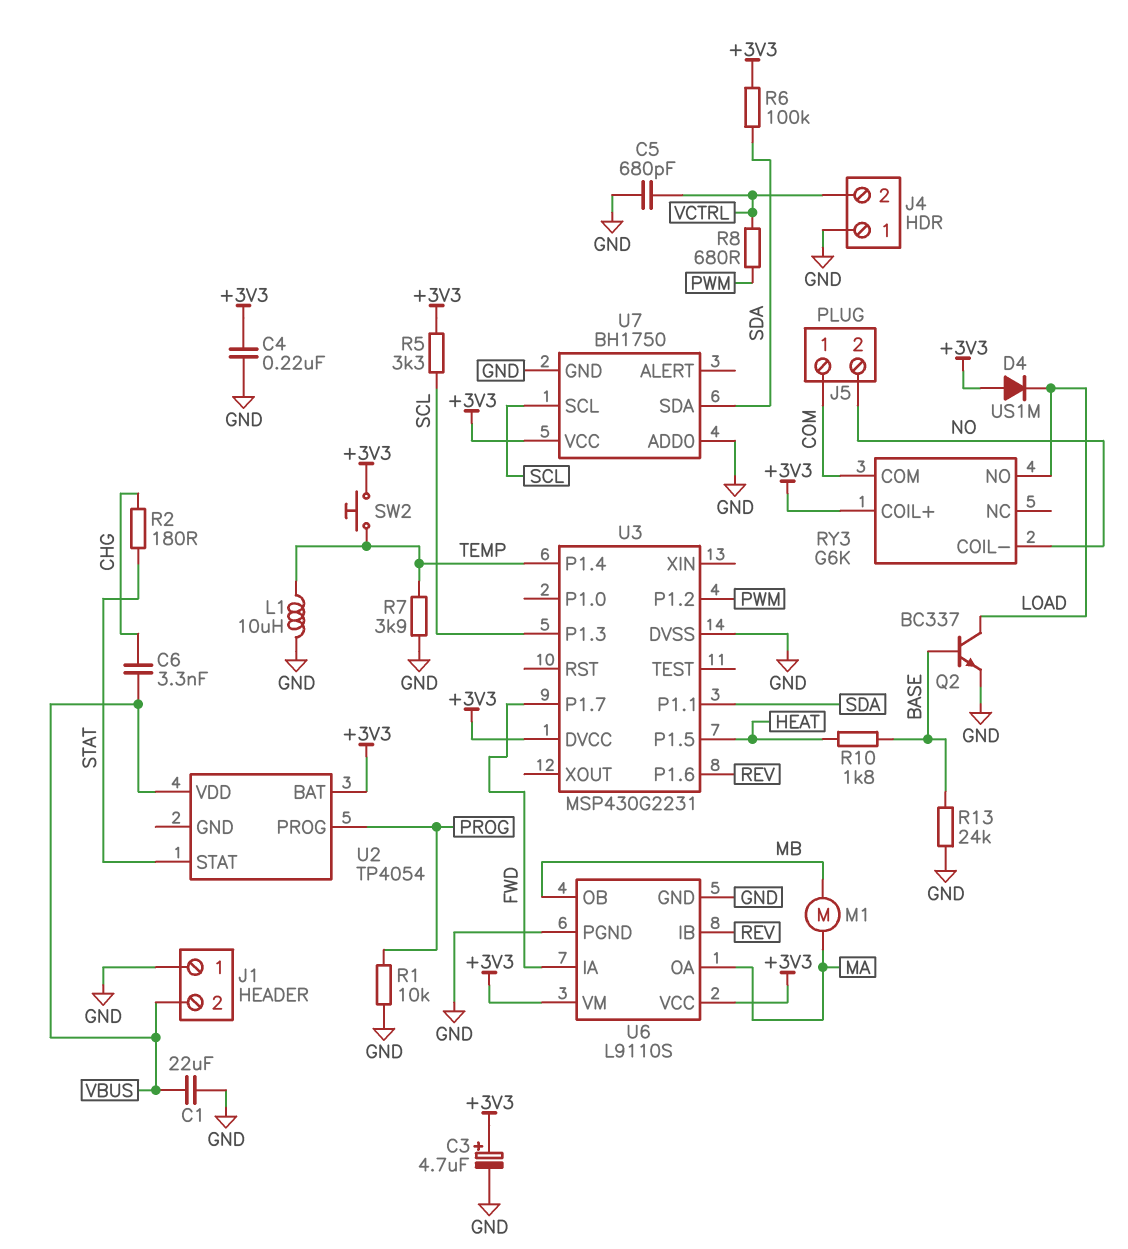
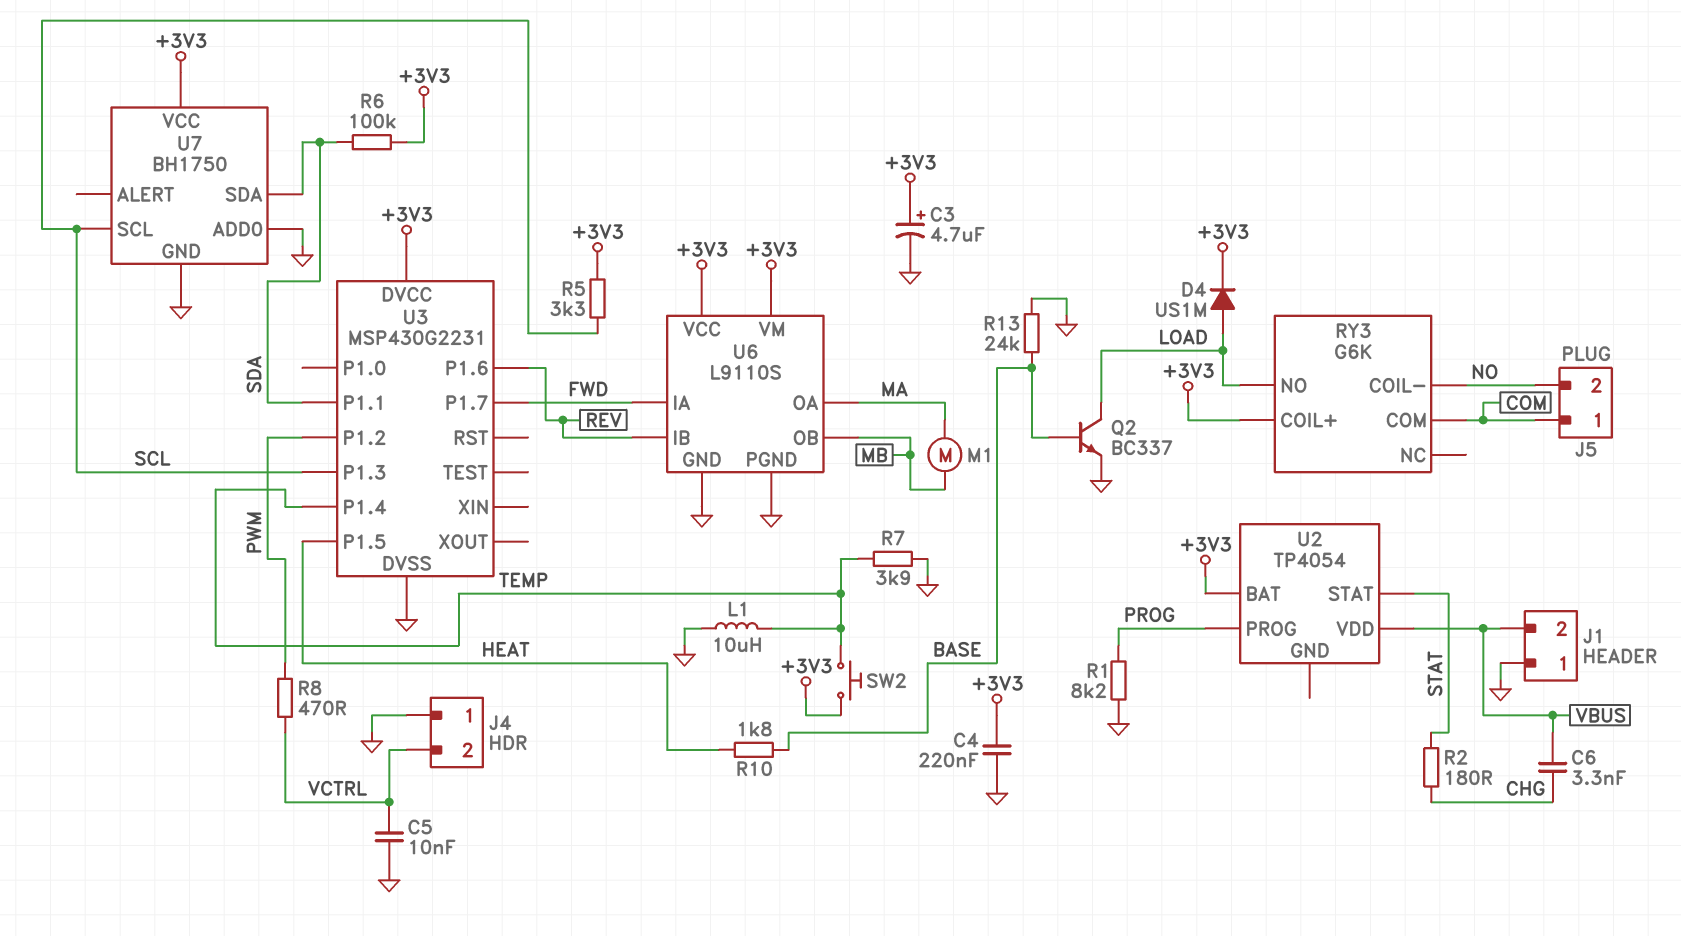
C1: 22uF (GND, VBUS) -> none
C5: 680pF (GND, VCTRL) -> 10nF (GND, VCTRL)
D4: diode US1M (A +3V3, K LOAD) -> diode US1M (A LOAD, K +3V3)
R1: 10k (GND, PROG) -> 8.2k (GND, PROG)
R8: 680 (PWM, VCTRL) -> 470 (PWM, VCTRL)

